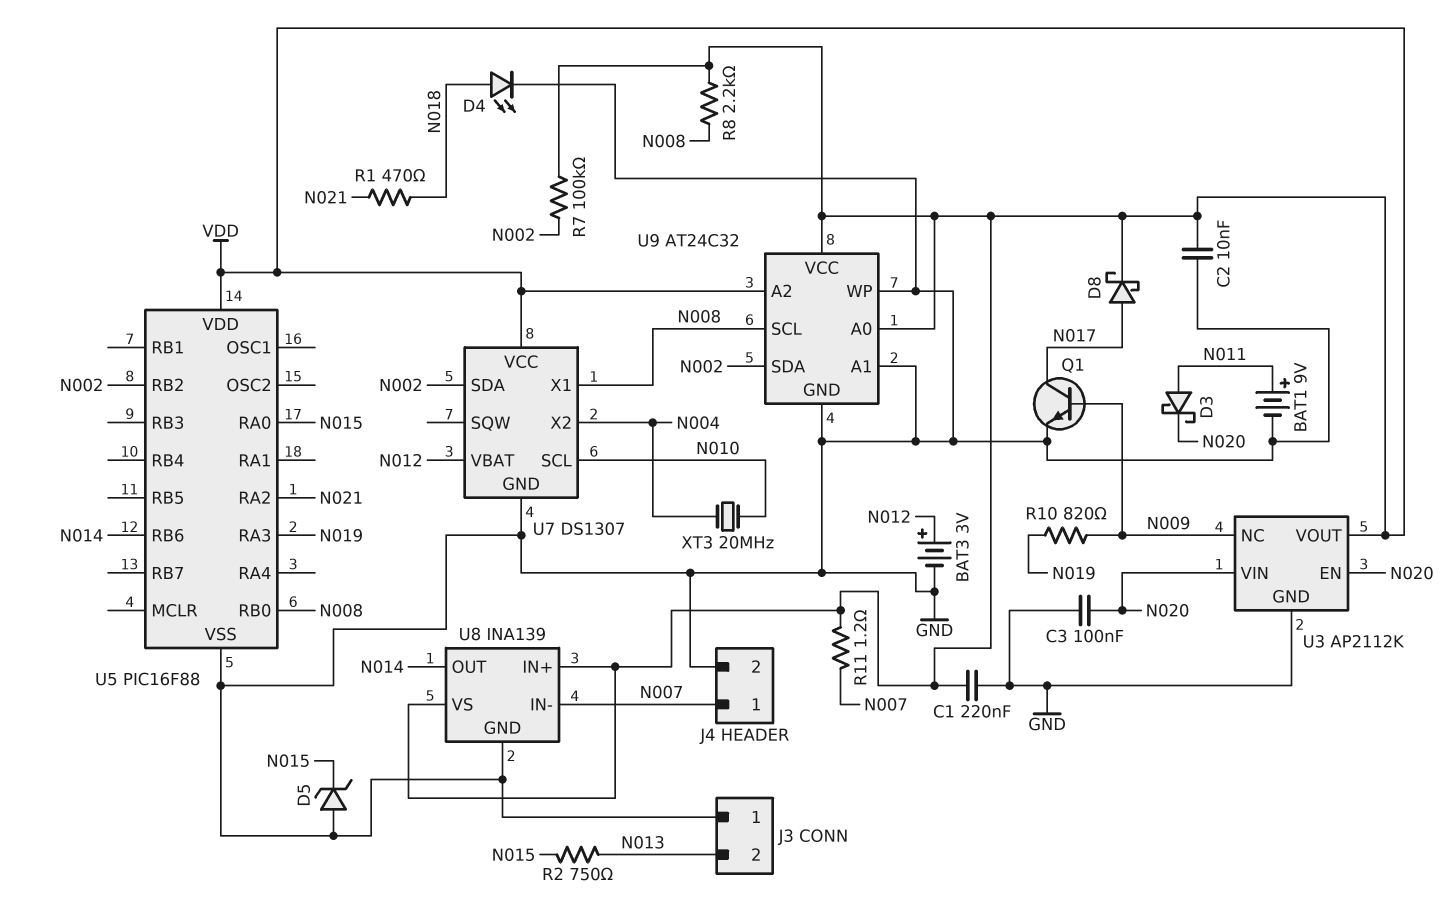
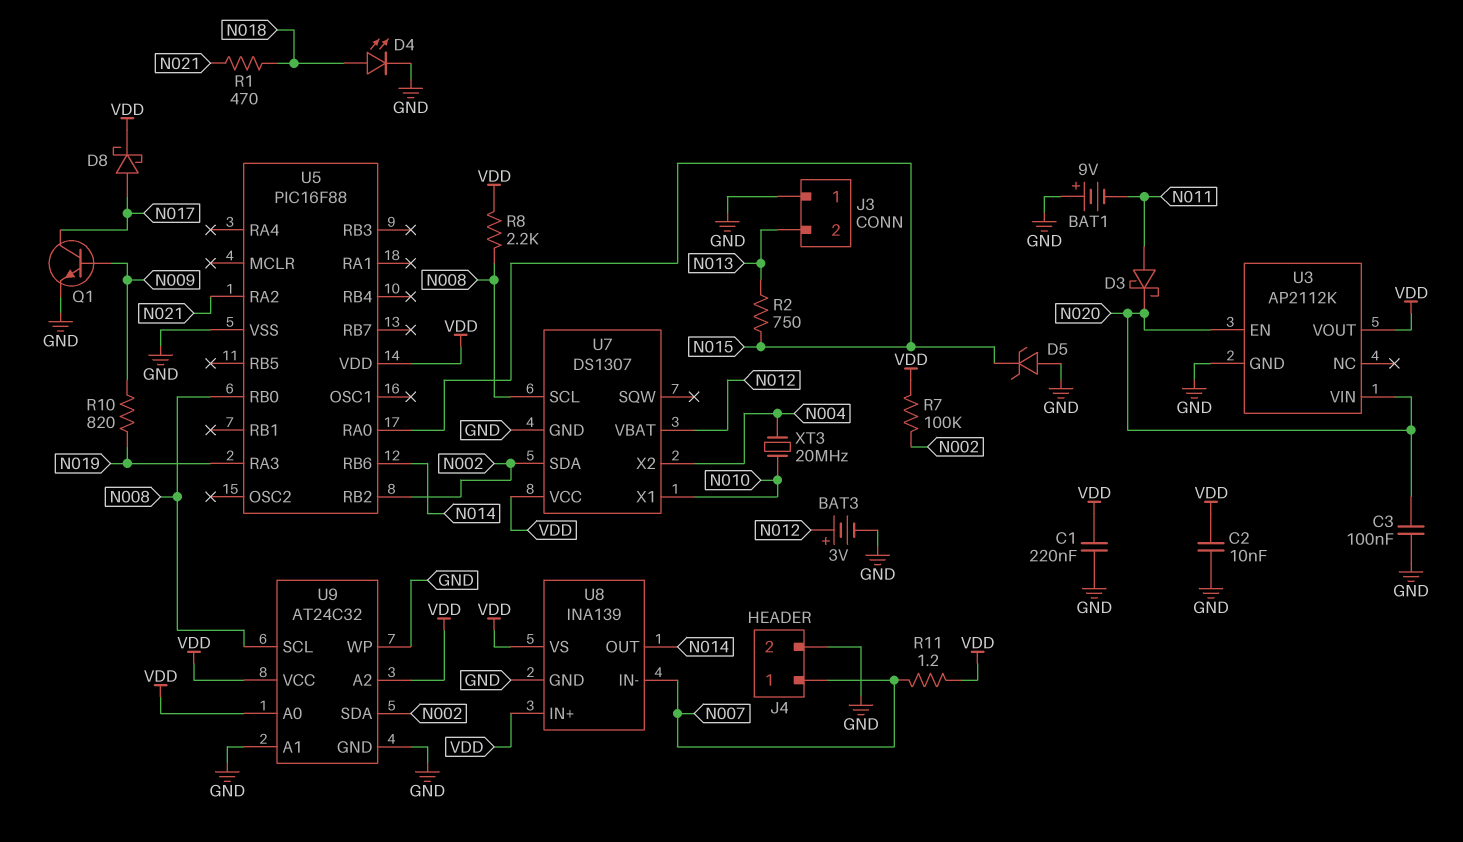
BAT1: 9V (plus N011, minus GND) -> 9V (plus GND, minus N011)
U3 pin NC: N009 -> none
U7 pin SCL: N010 -> N008
U7 pin X1: N008 -> N010

